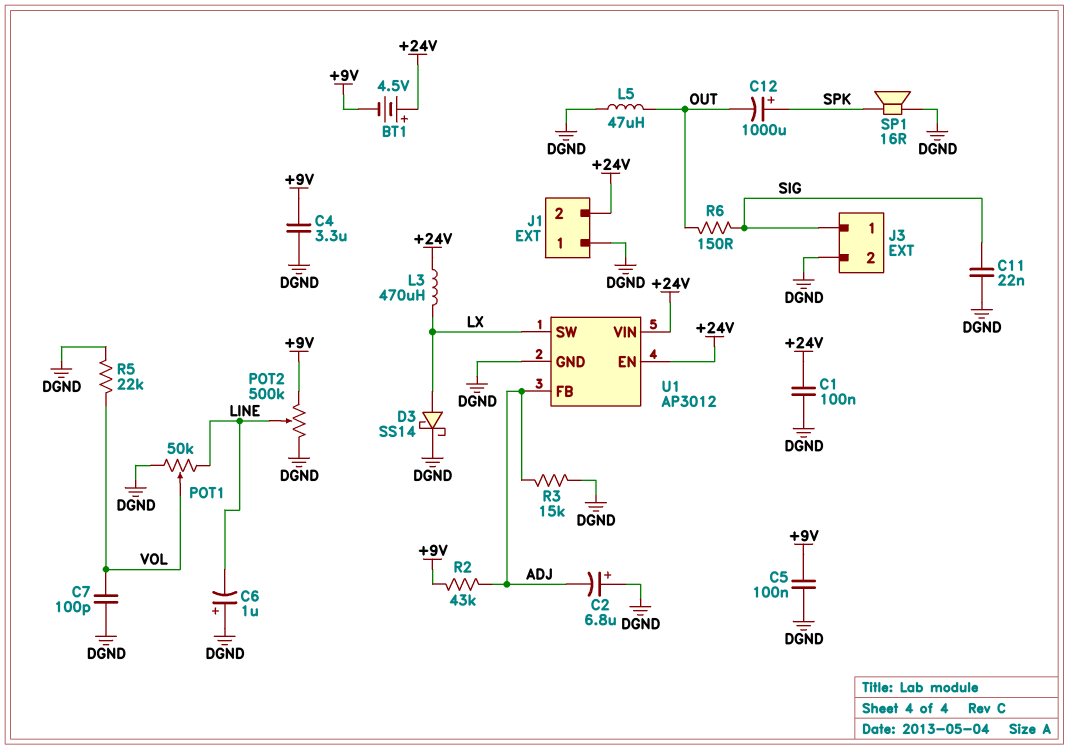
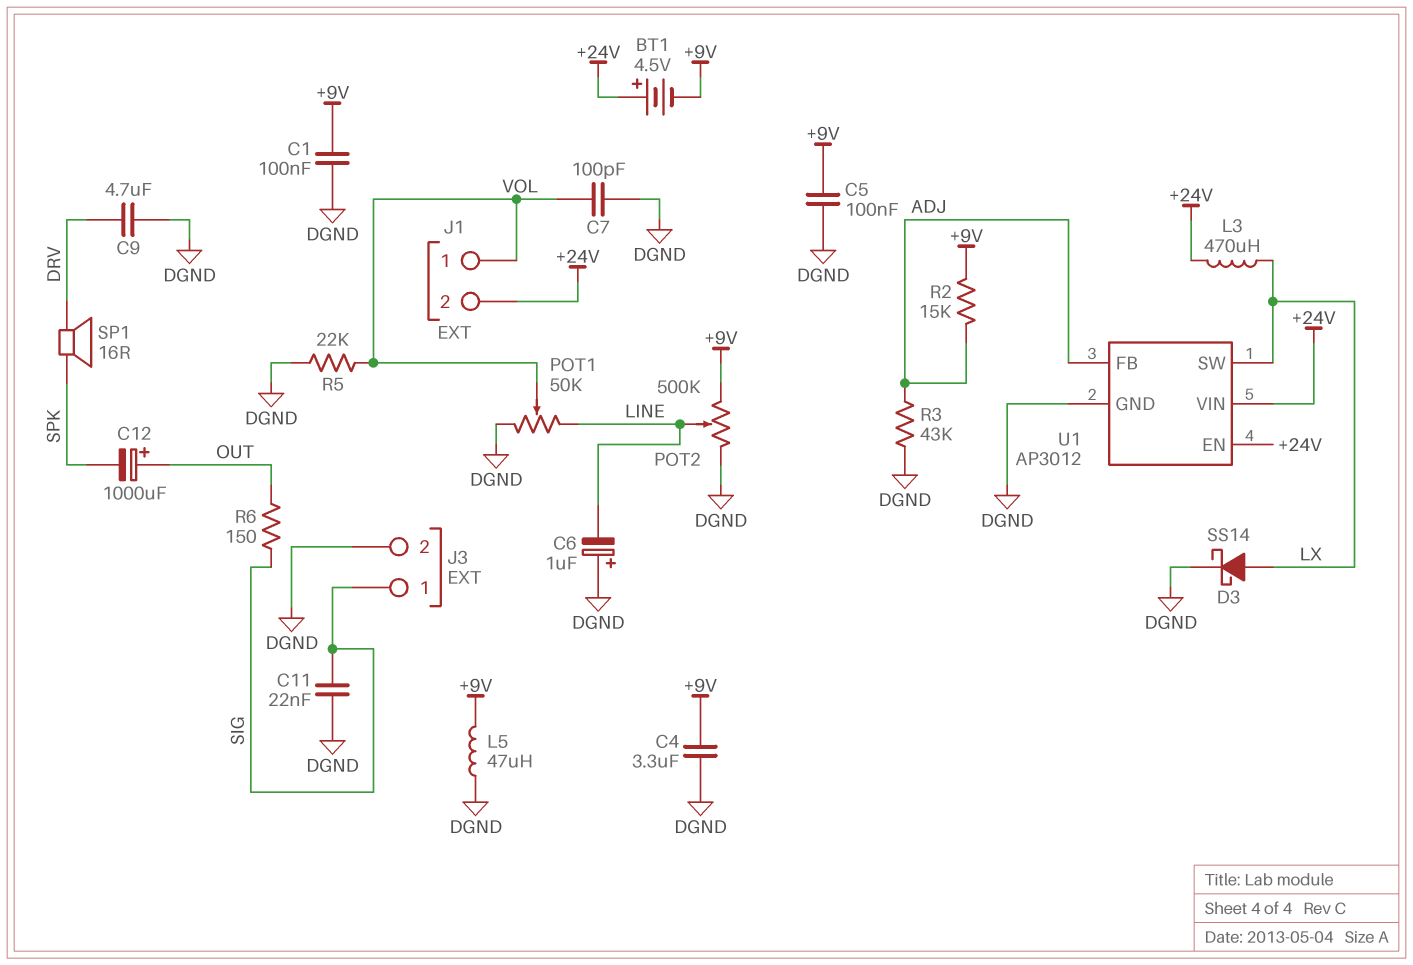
C1: 100nF (+24V, DGND) -> 100nF (+9V, DGND)
C2: 6.8uF (plus DGND, minus ADJ) -> none
C9: none -> 4.7uF (DGND, DRV)
C12: 1000uF (plus SPK, minus OUT) -> 1000uF (plus OUT, minus SPK)
J1 pin 1: DGND -> VOL
L5: 47uH (DGND, OUT) -> 47uH (+9V, DGND)
R2: 43k (+9V, ADJ) -> 15k (+9V, ADJ)
R3: 15k (ADJ, DGND) -> 43k (ADJ, DGND)
SP1: speaker 16R (DGND, SPK) -> speaker 16R (DRV, SPK)

